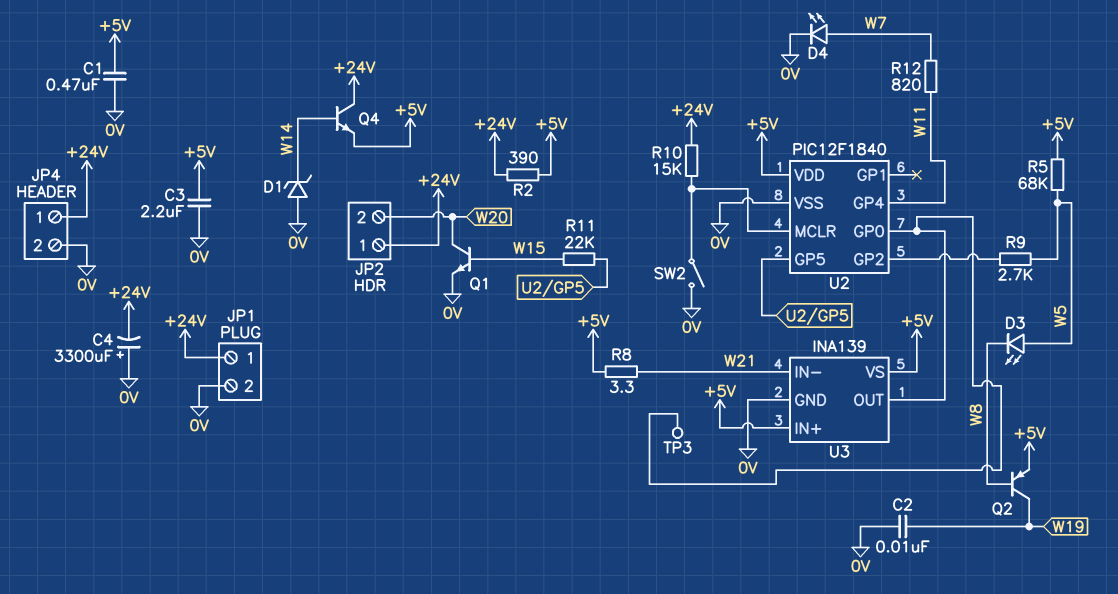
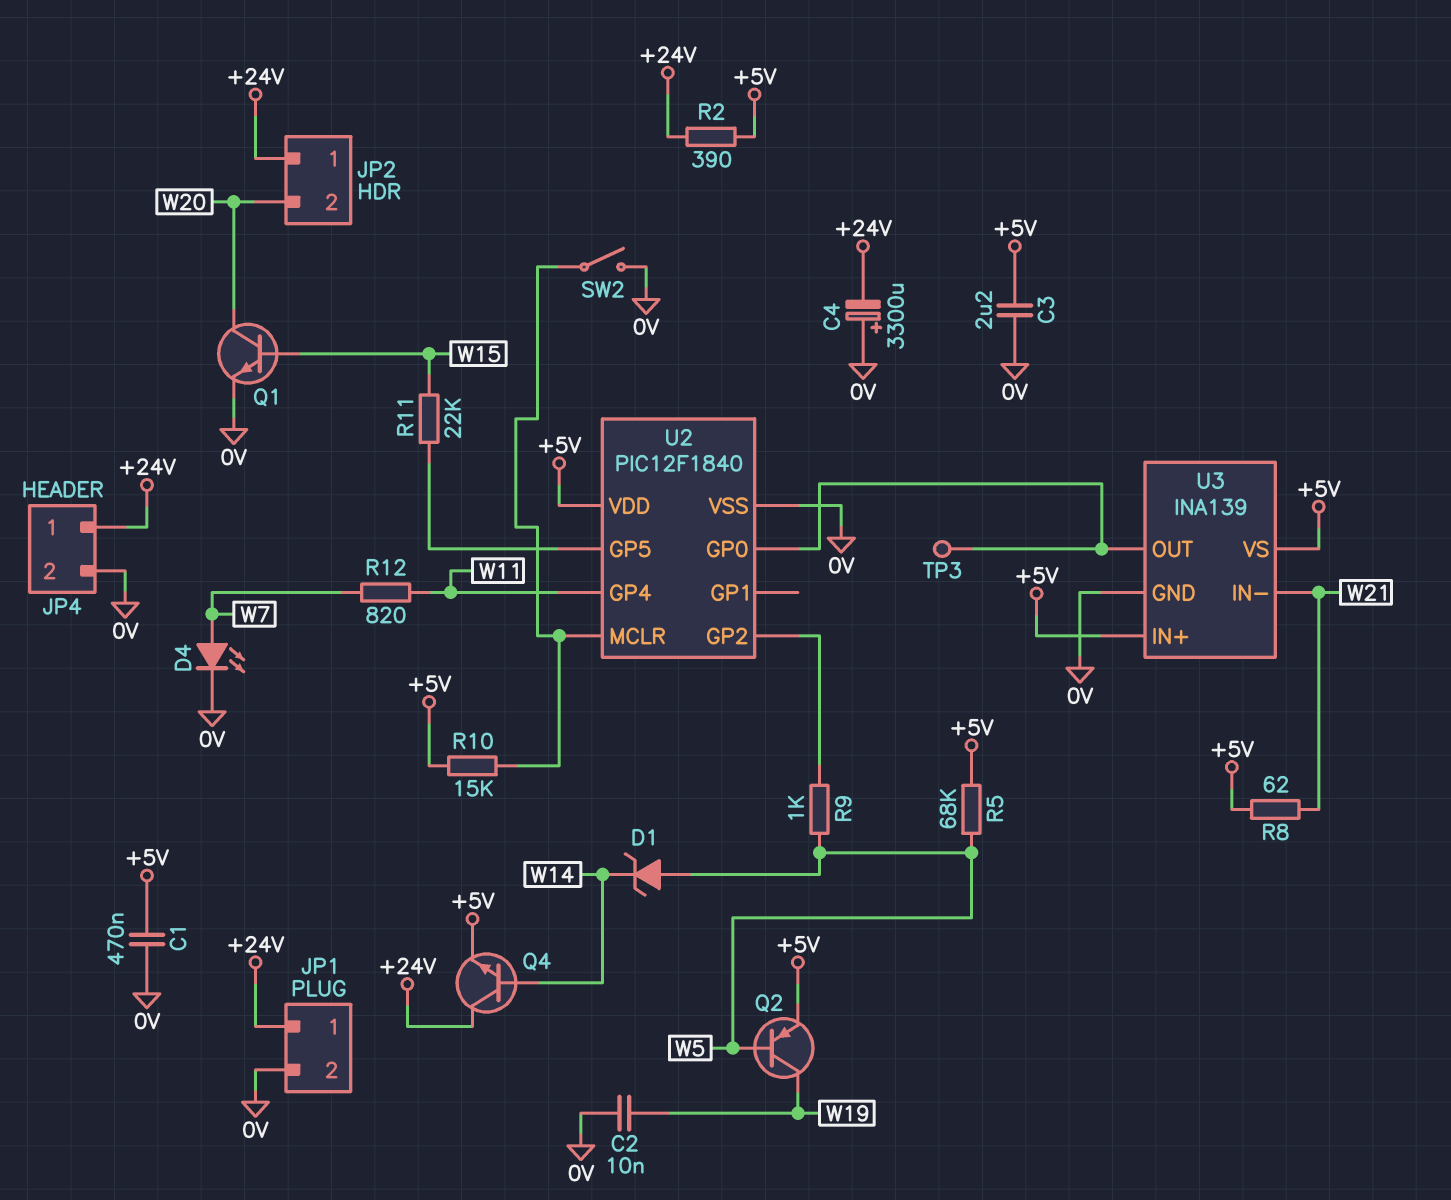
D1: zener (A 0V, K W14) -> zener (A W5, K W14)
D3: LED (A W5, K W8) -> none
Q2: PNP (B W8, C W19, E +5V) -> PNP (B W5, C W19, E +5V)
R8: 3.3 (+5V, W21) -> 62 (+5V, W21)
R9: 2.7k (U2/GP2, W5) -> 1k (U2/GP2, W5)
R10: 15k (+24V, U2/MCLR) -> 15k (+5V, U2/MCLR)

